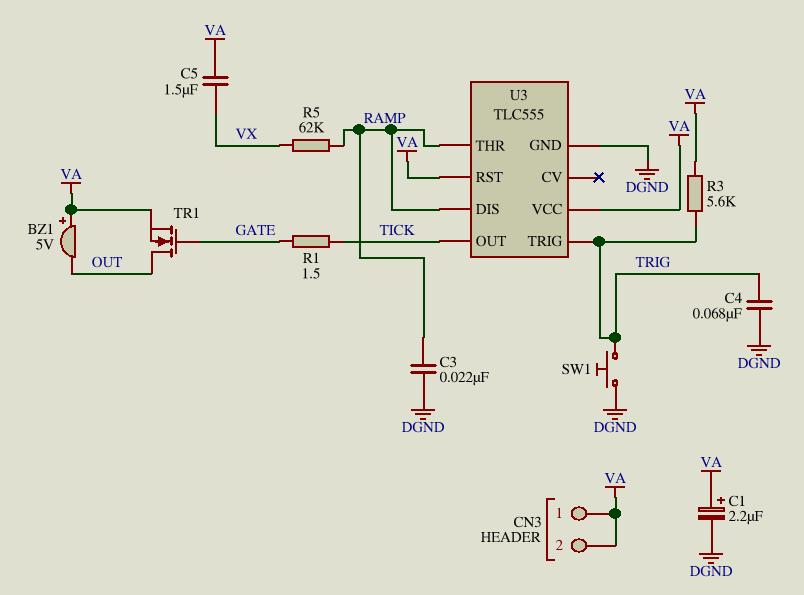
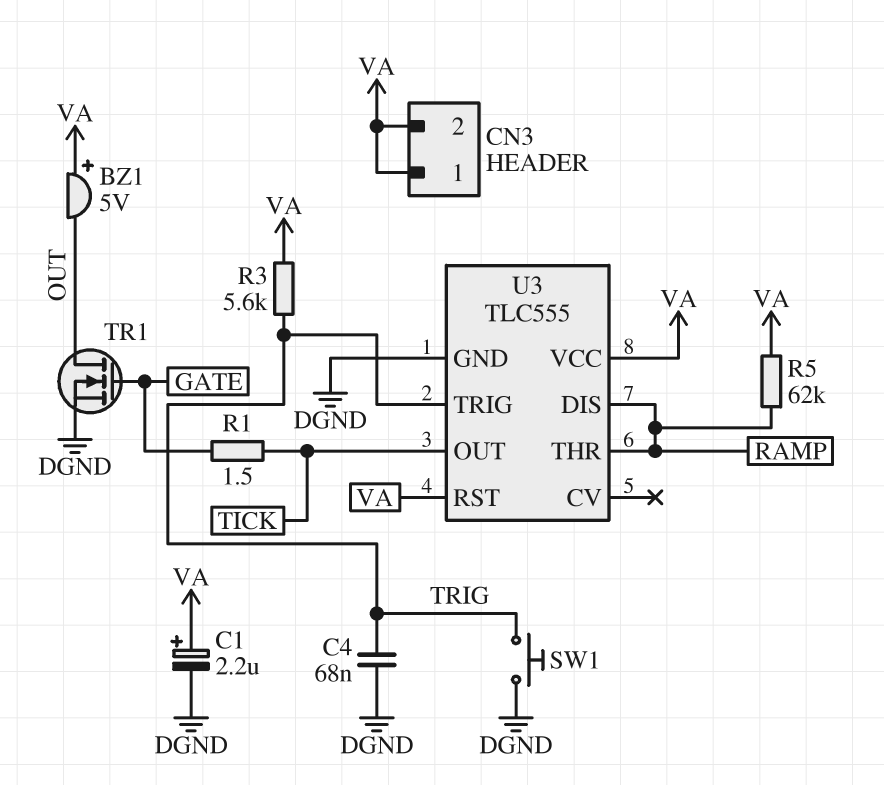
C3: 22nF (DGND, RAMP) -> none
C5: 1.5uF (VA, VX) -> none
R5: 62k (RAMP, VX) -> 62k (RAMP, VA)
TR1: NMOS (G GATE, D OUT, S VA) -> NMOS (G GATE, D OUT, S DGND)

